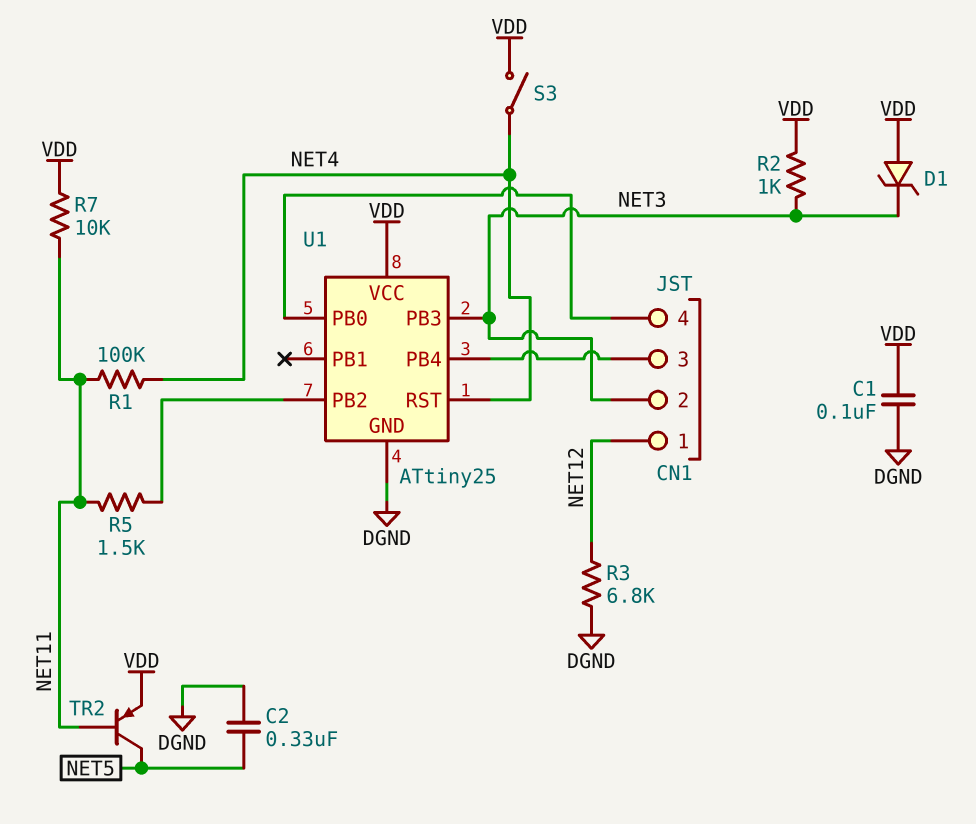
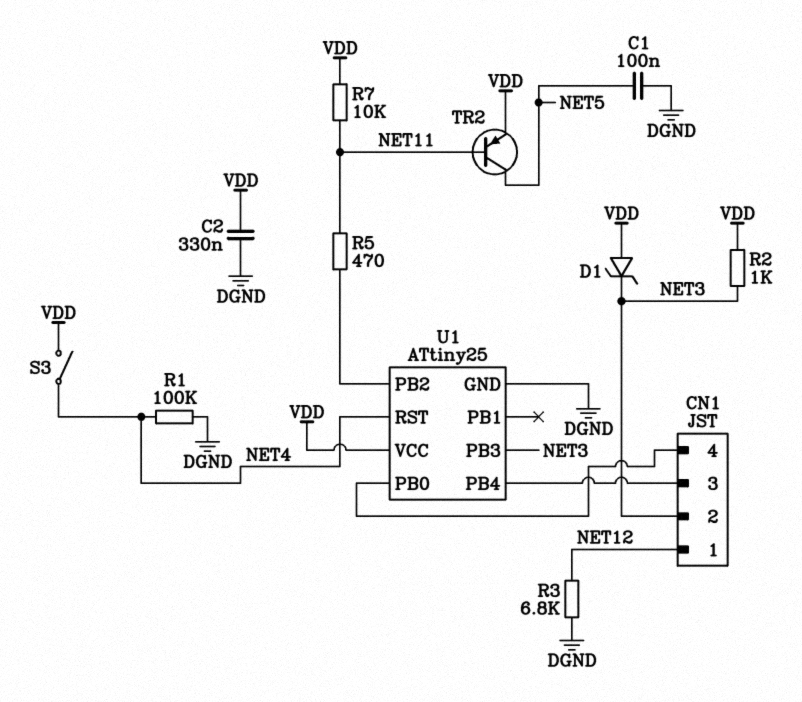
C1: 100nF (DGND, VDD) -> 100nF (DGND, NET5)
C2: 330nF (DGND, NET5) -> 330nF (DGND, VDD)
R1: 100k (NET4, NET11) -> 100k (DGND, NET4)
R5: 1.5k (NET11, U1/PB2) -> 470 (NET11, U1/PB2)

